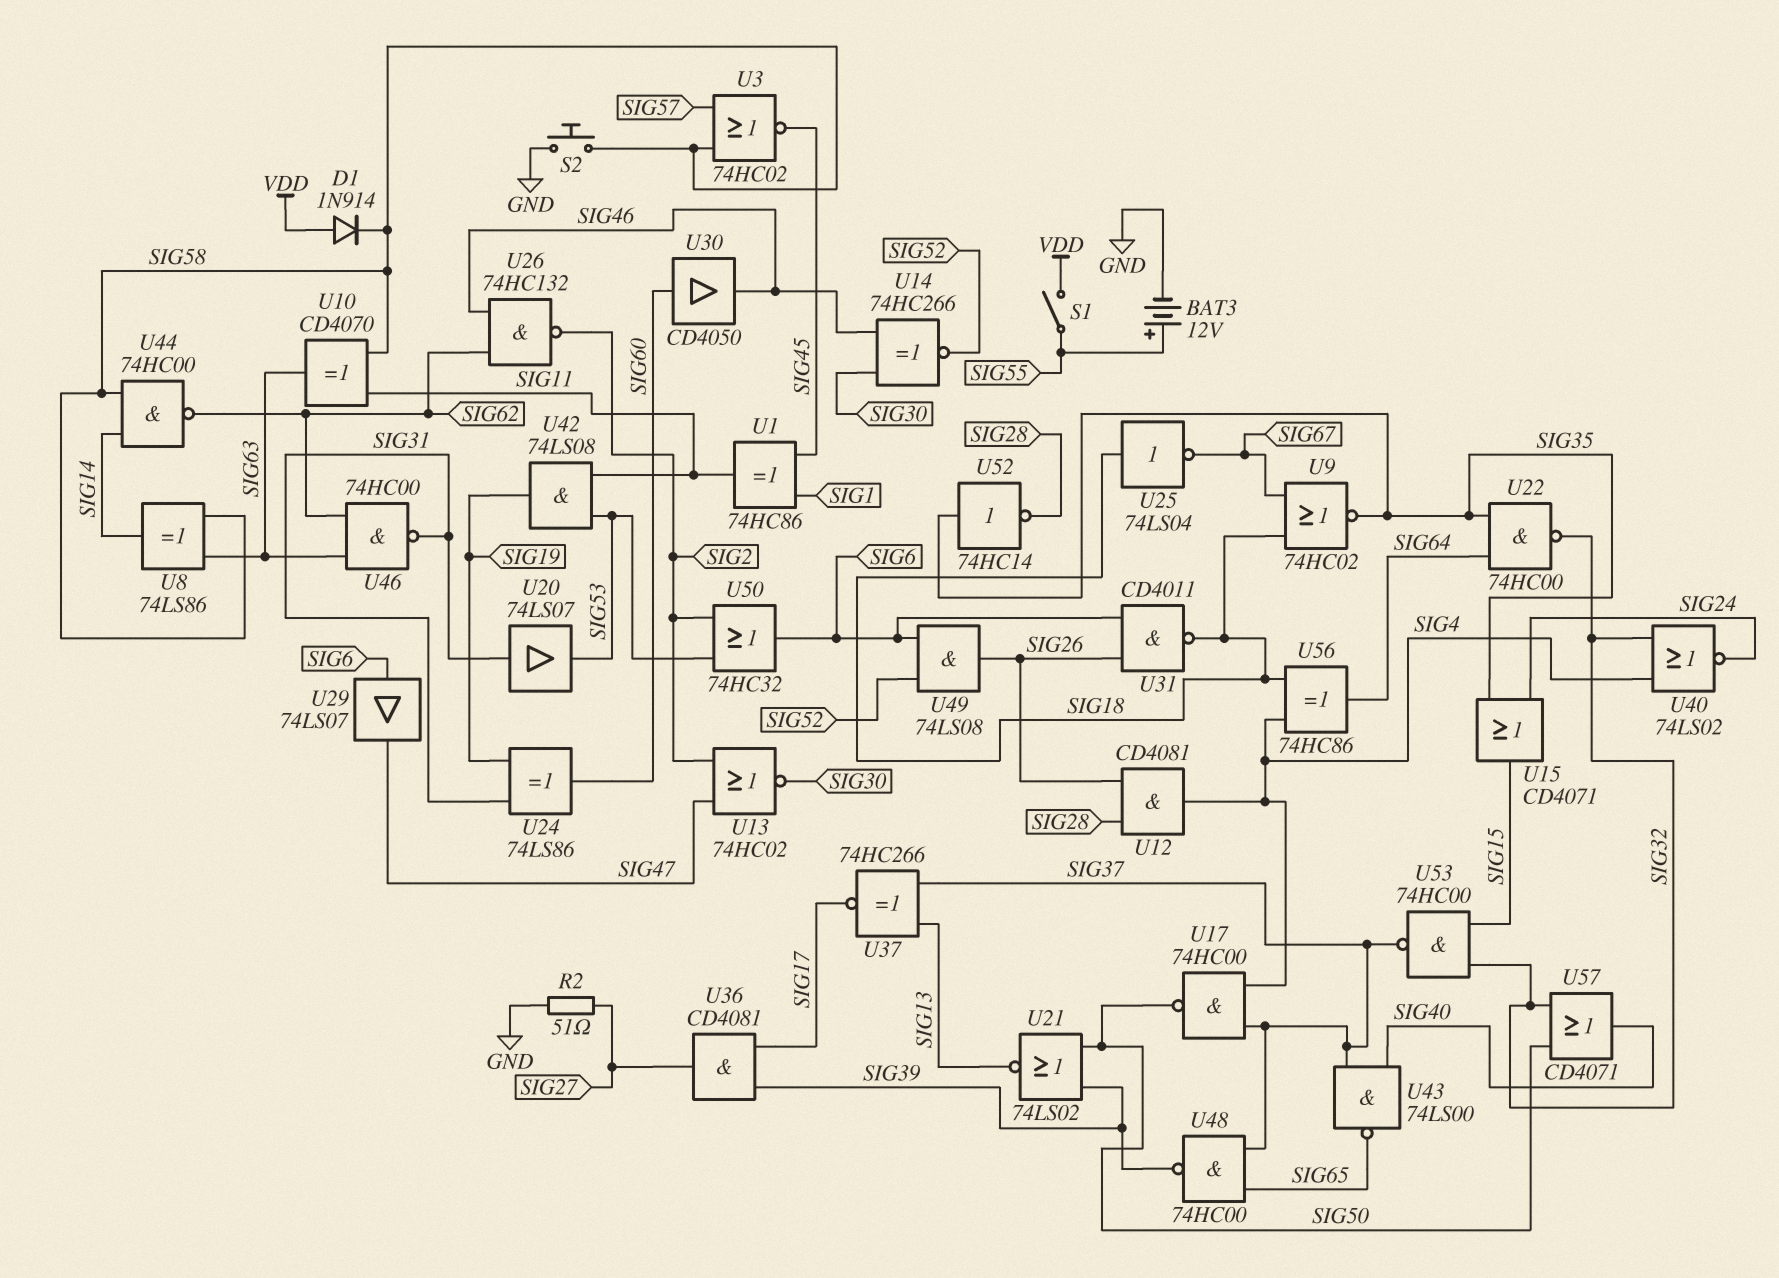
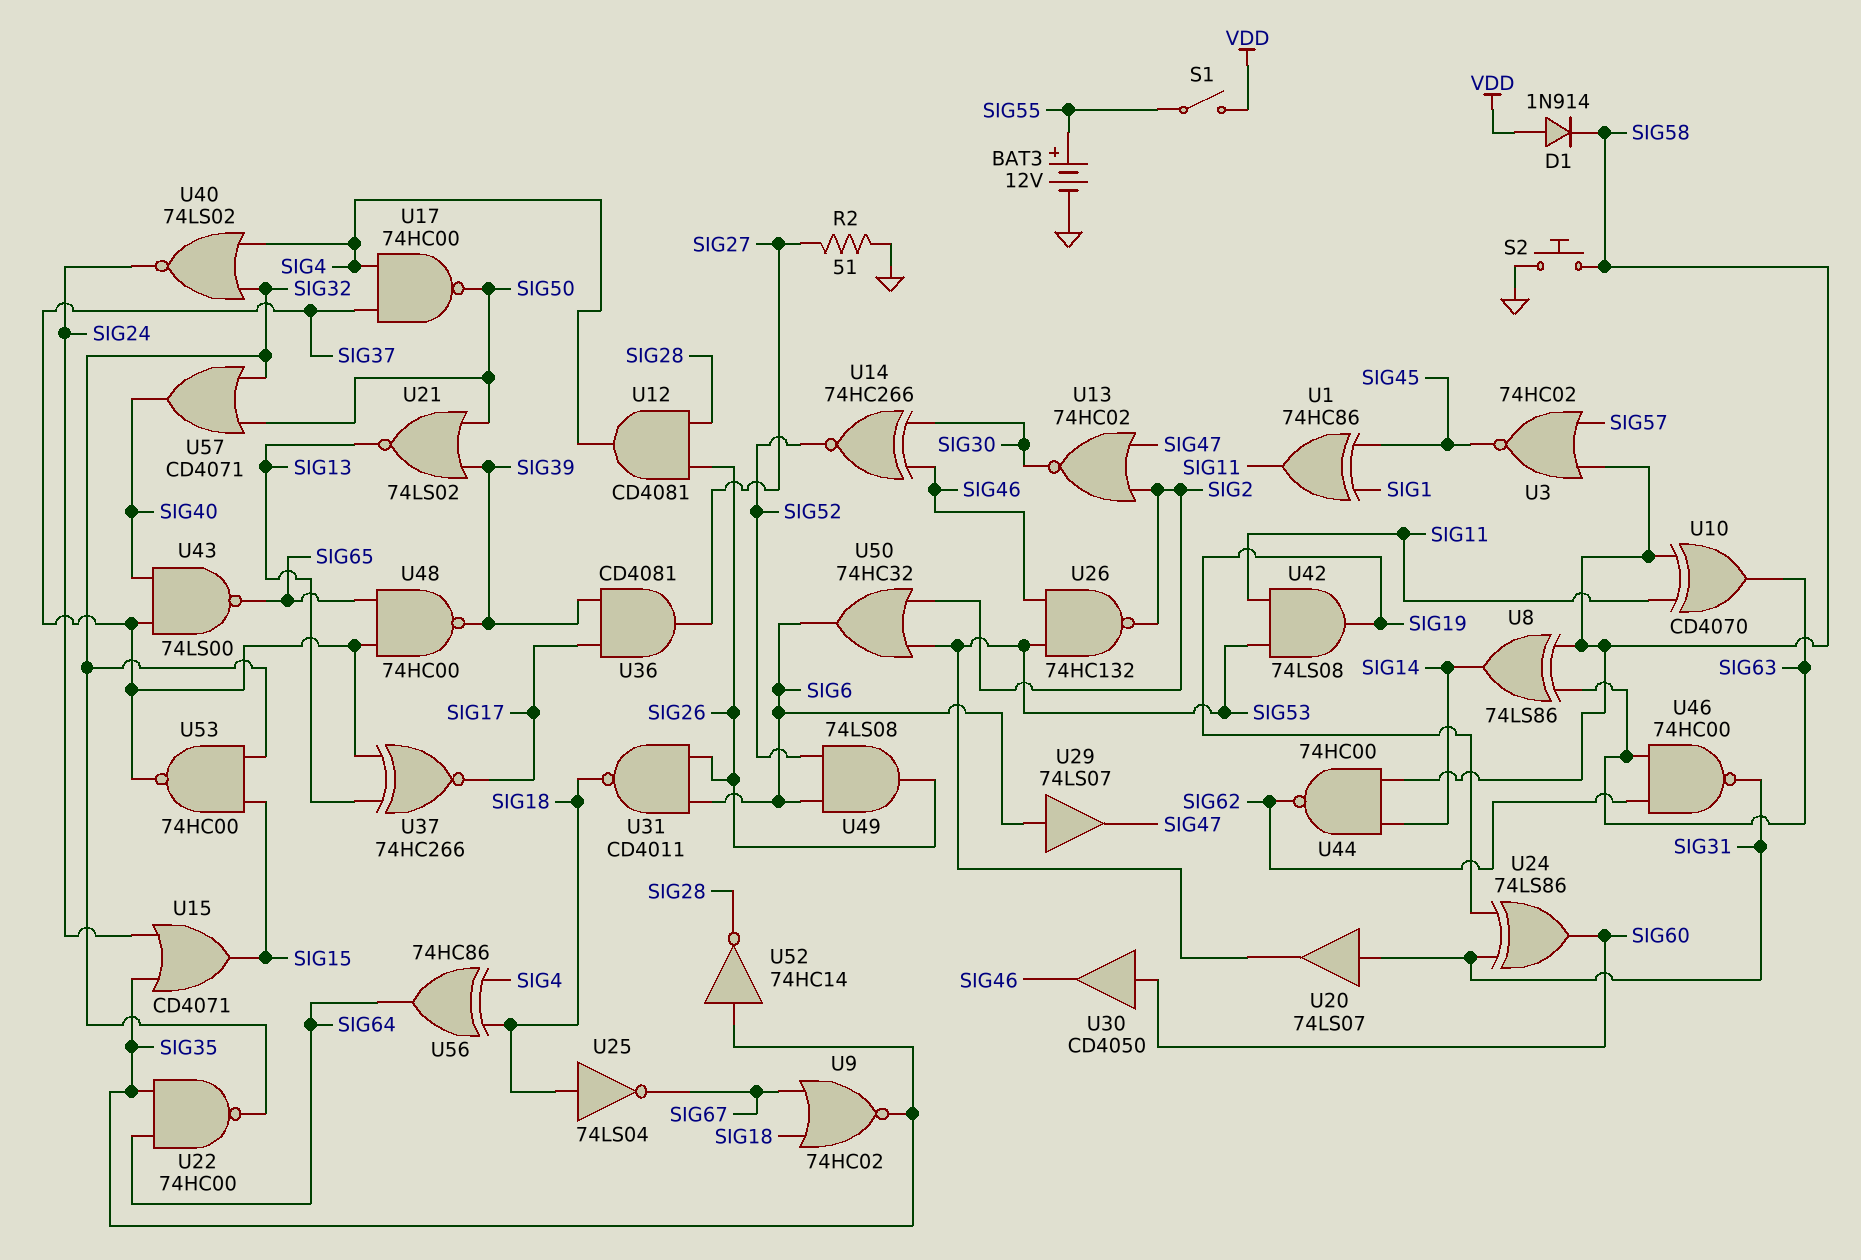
U26: NAND 74HC132 (in SIG46, in SIG62, out SIG2) -> NAND 74HC132 (in SIG46, in SIG53, out SIG2)

